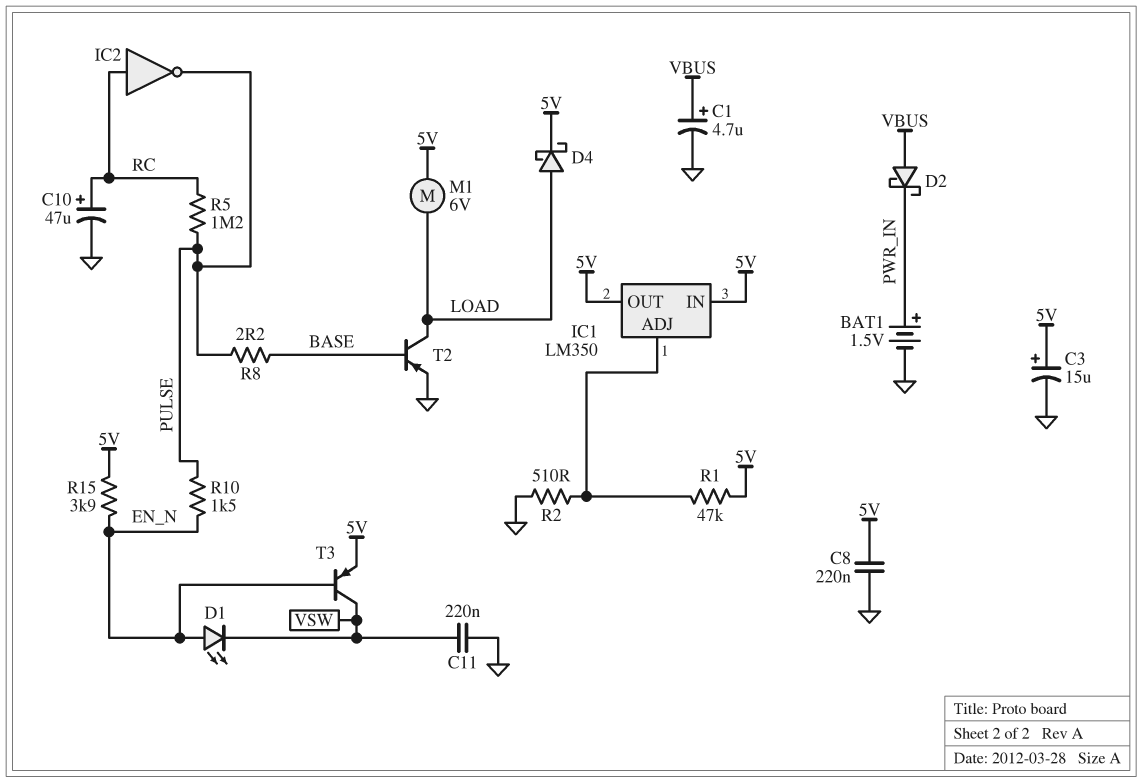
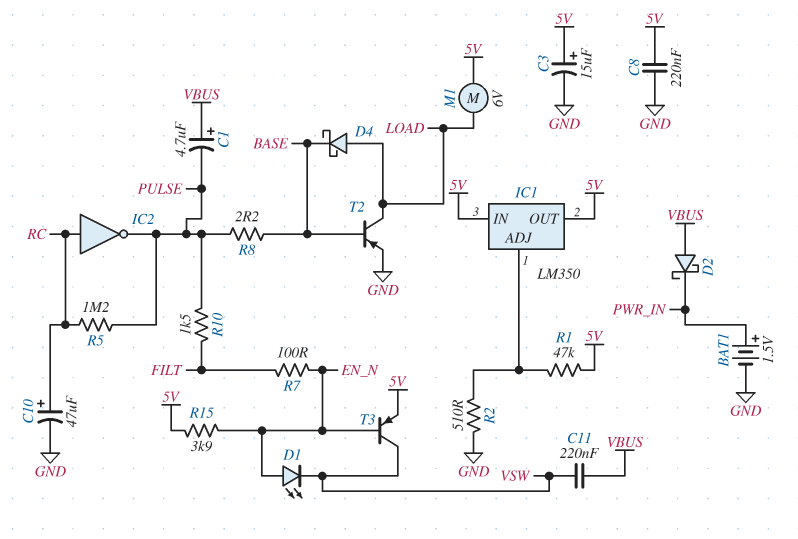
C1: 4.7uF (plus VBUS, minus GND) -> 4.7uF (plus VBUS, minus PULSE)
C11: 220nF (GND, VSW) -> 220nF (VBUS, VSW)
D4: schottky (A LOAD, K 5V) -> schottky (A LOAD, K BASE)
R7: none -> 100 (EN_N, FILT)
R10: 1.5k (EN_N, PULSE) -> 1.5k (FILT, PULSE)

